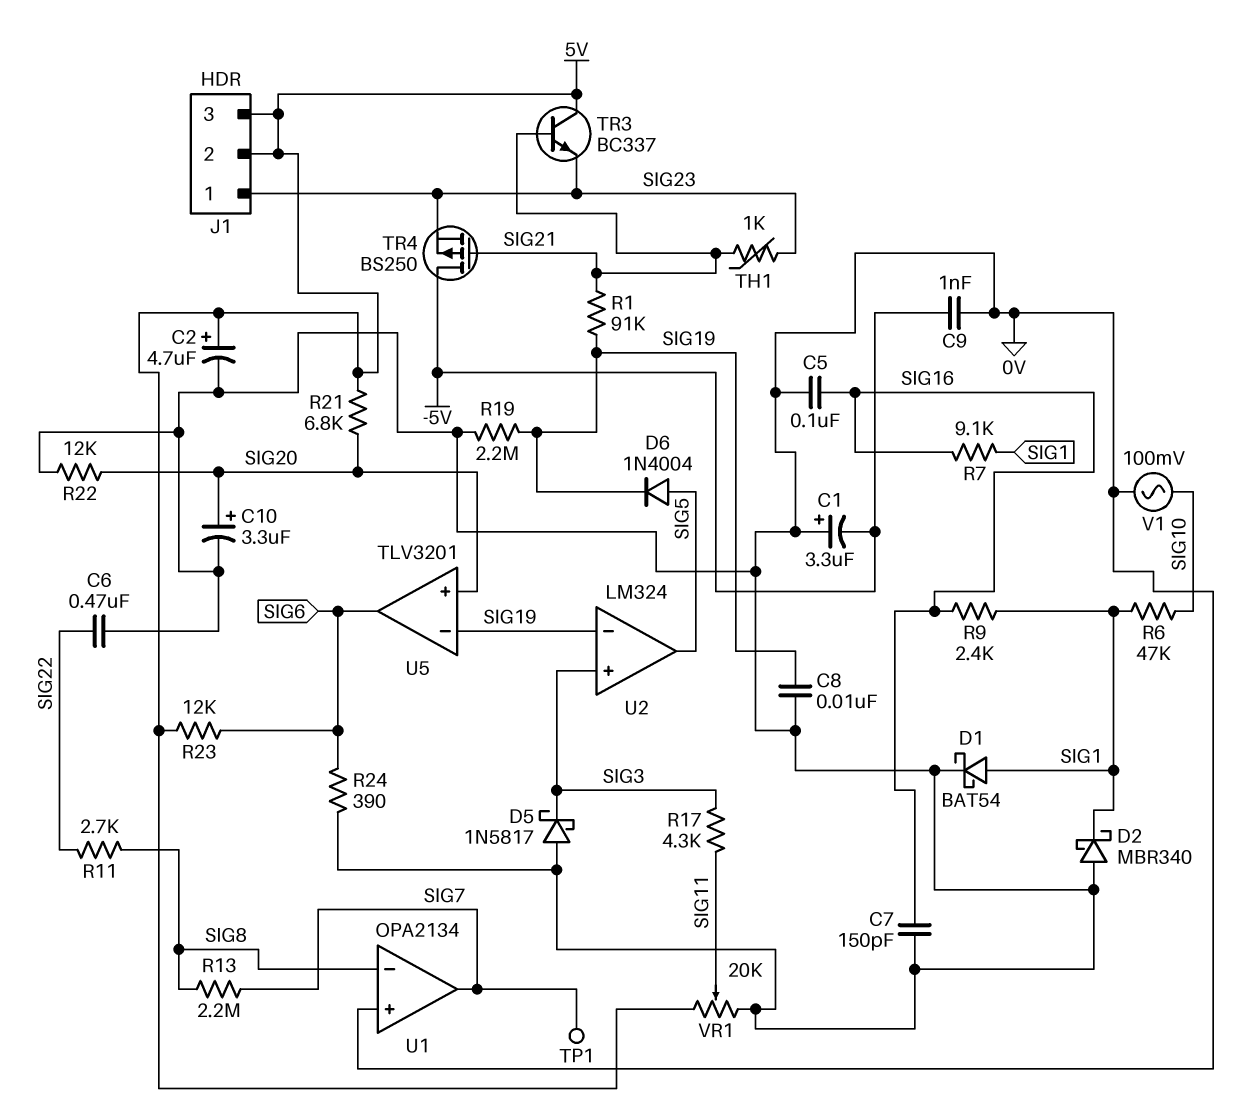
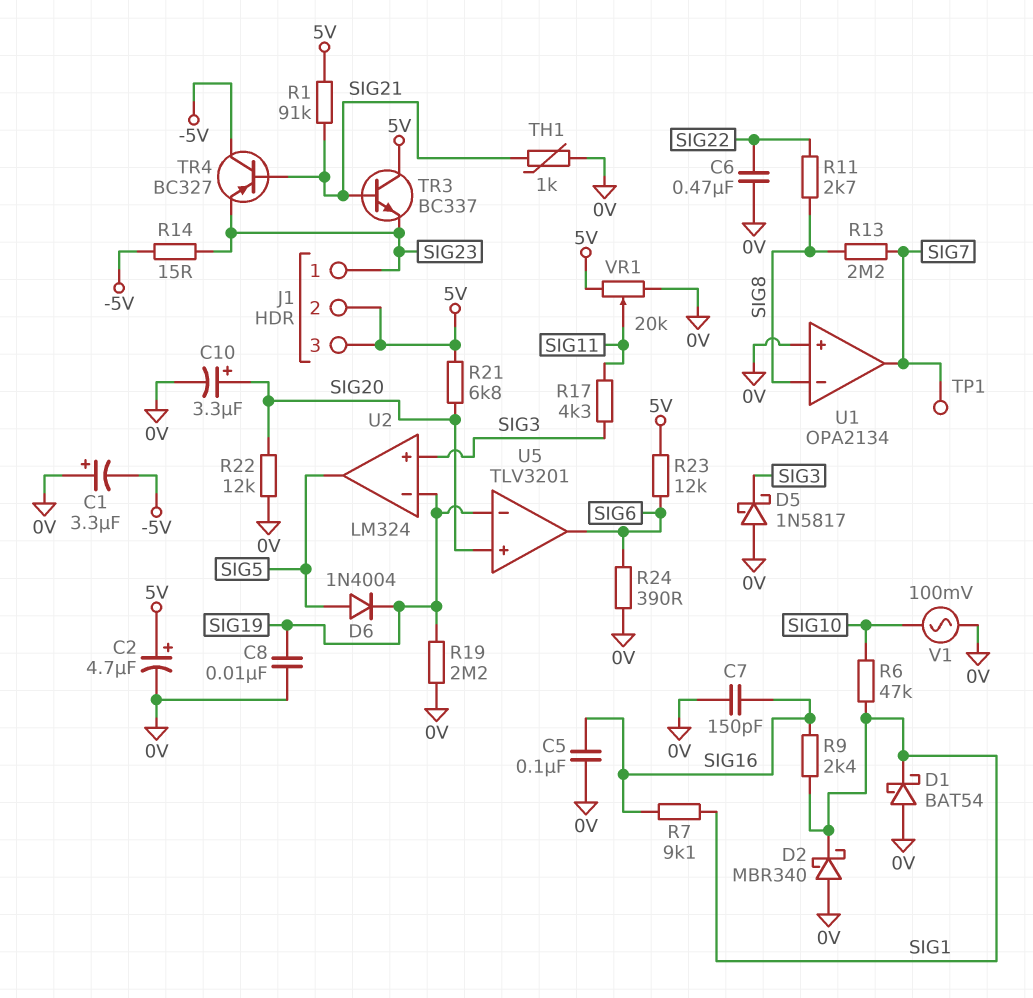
C9: 1nF (-5V, 0V) -> none
D1: schottky BAT54 (A SIG1, K 0V) -> schottky BAT54 (A 0V, K SIG1)
R1: 91k (SIG19, SIG21) -> 91k (5V, SIG21)
R14: none -> 15 (-5V, SIG23)
TH1: 1k (SIG21, SIG23) -> 1k (0V, SIG21)
TR4: PMOS BS250 (G SIG21, D -5V, S SIG23) -> PNP BC327 (B SIG21, C -5V, E SIG23)

